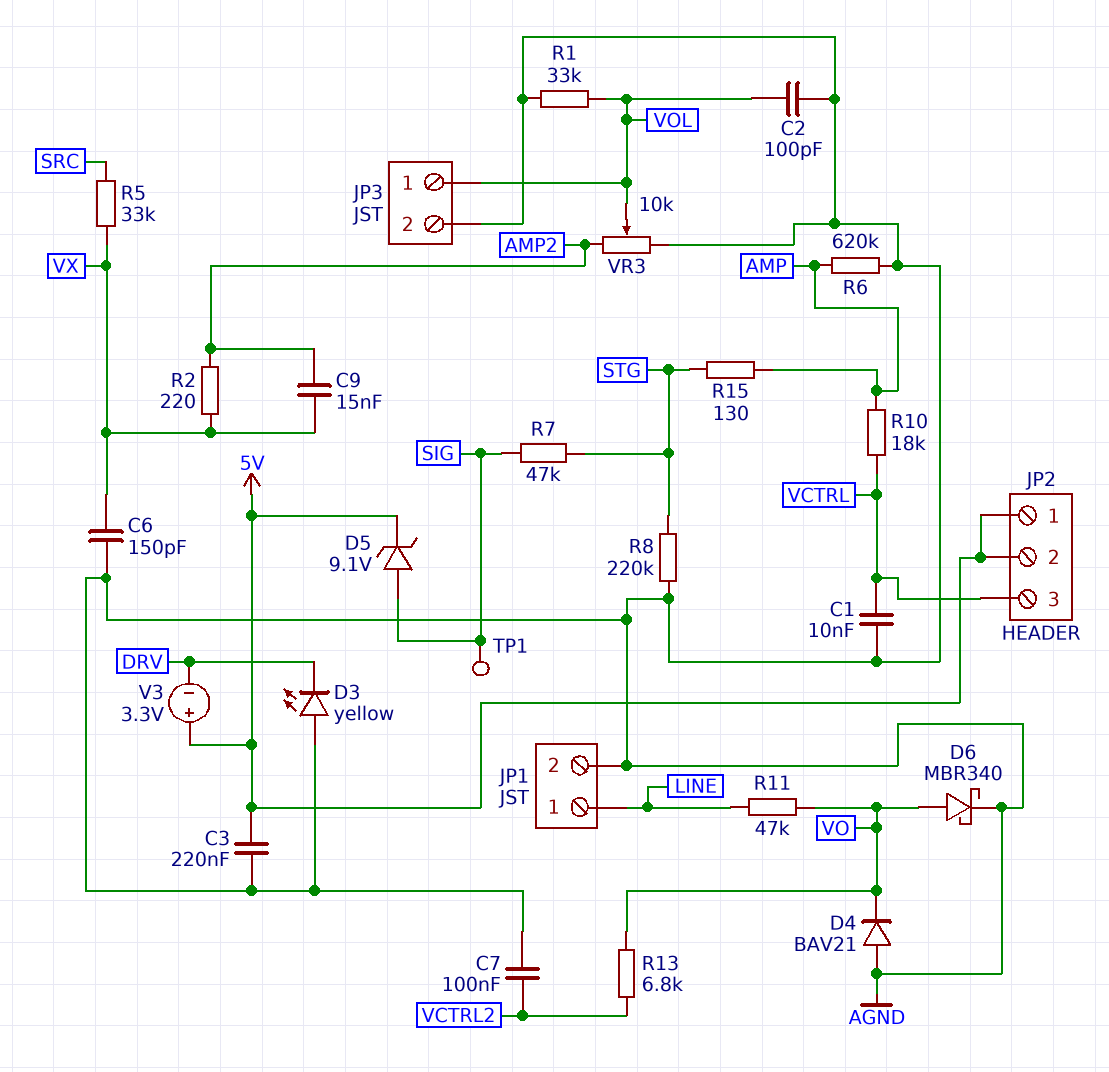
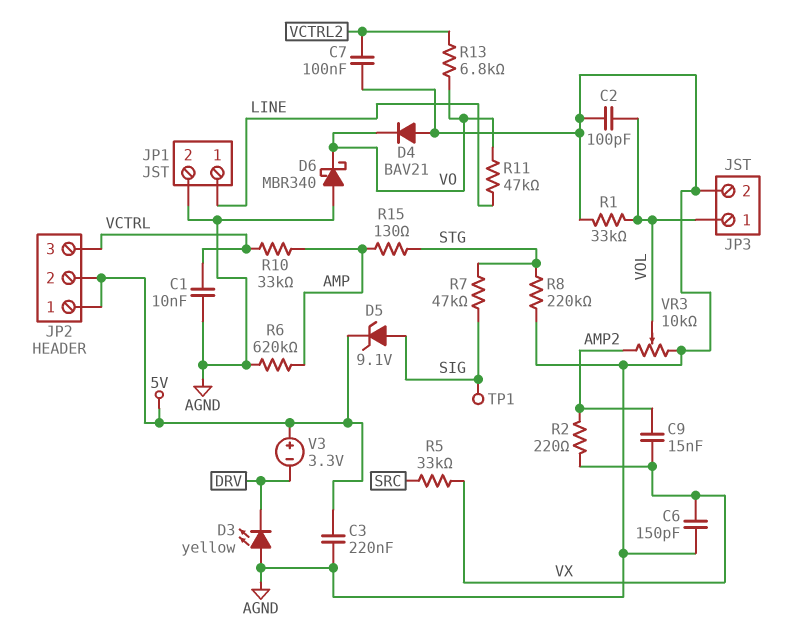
D6: schottky MBR340 (A VO, K AGND) -> schottky MBR340 (A AGND, K VO)
R10: 18k (AMP, VCTRL) -> 33k (AMP, VCTRL)

